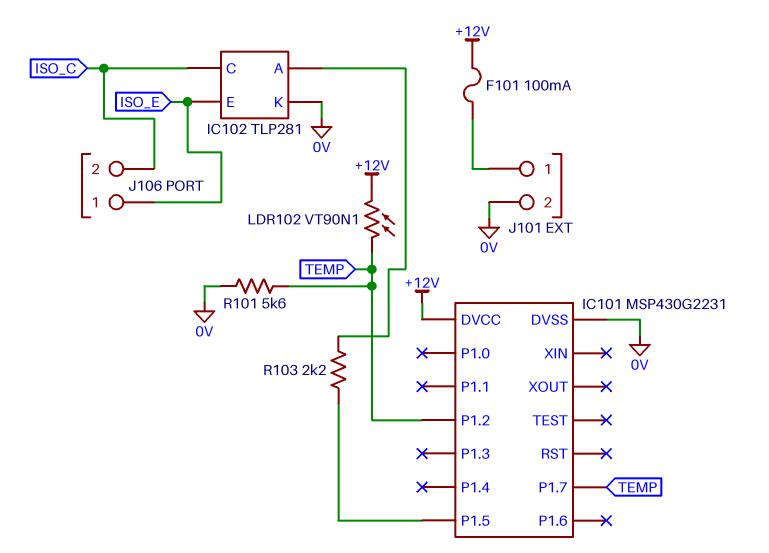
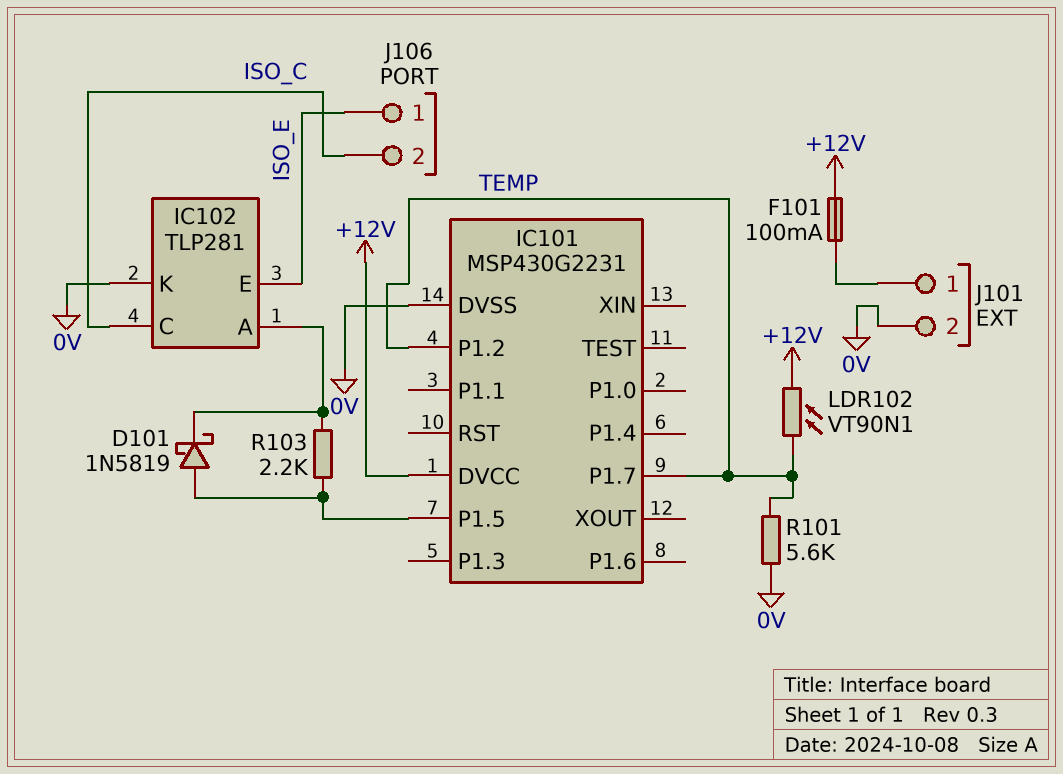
D101: none -> schottky 1N5819 (A IC101/P1.5, K IC102/A)

